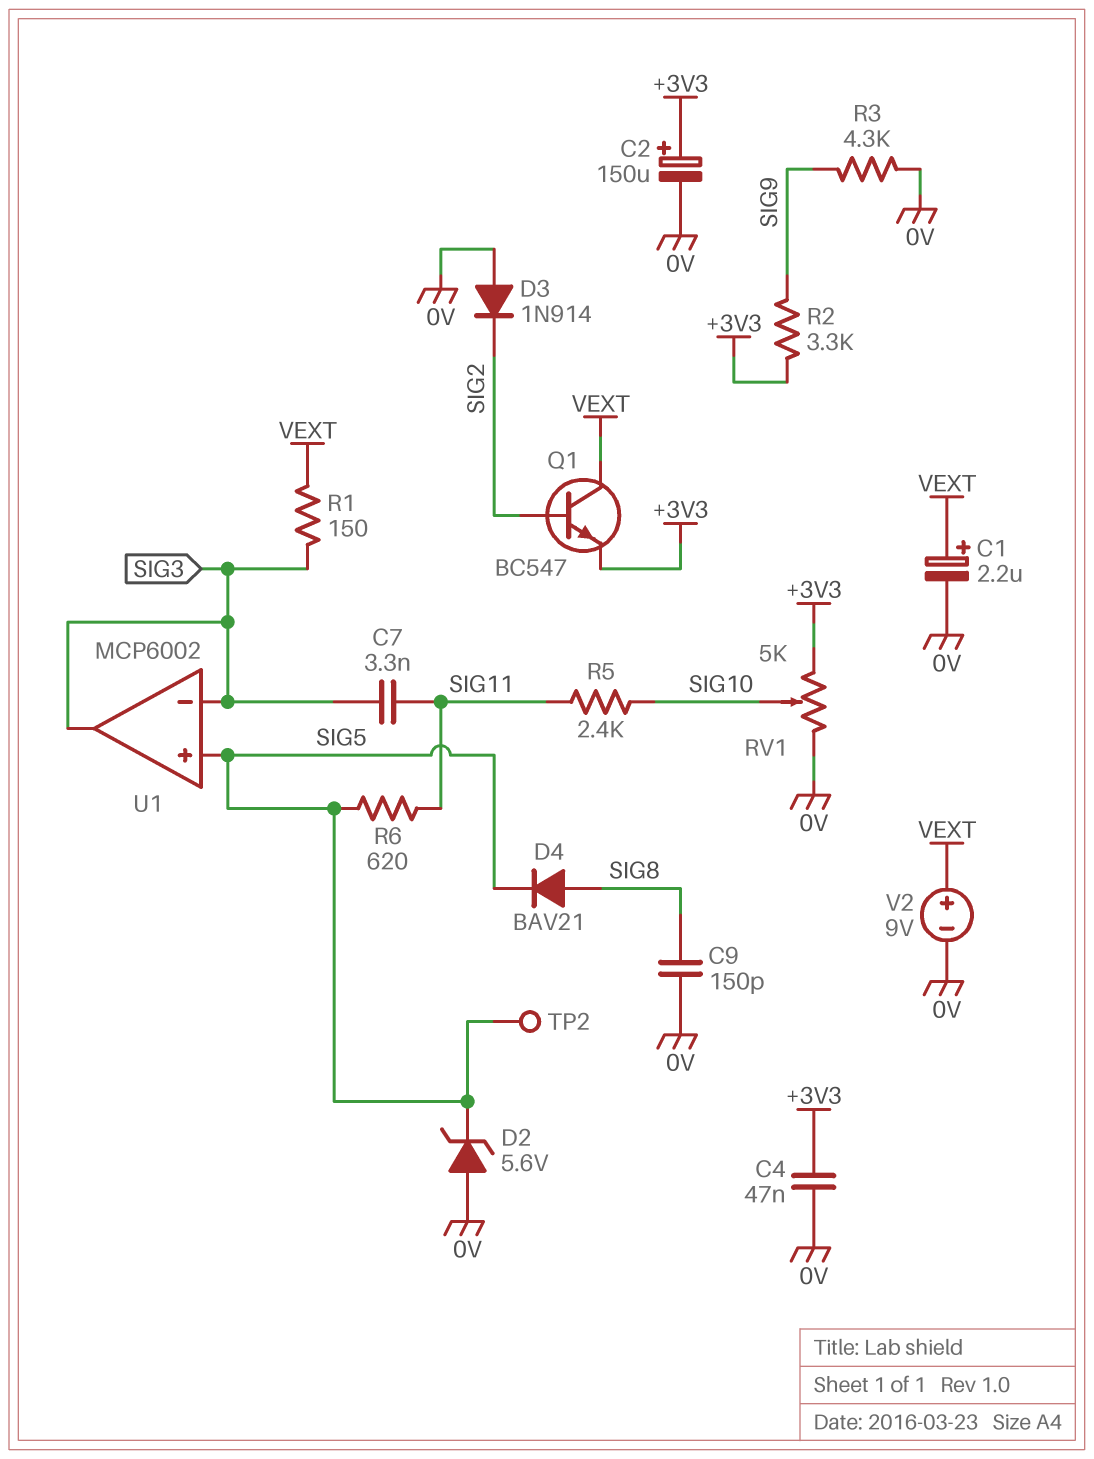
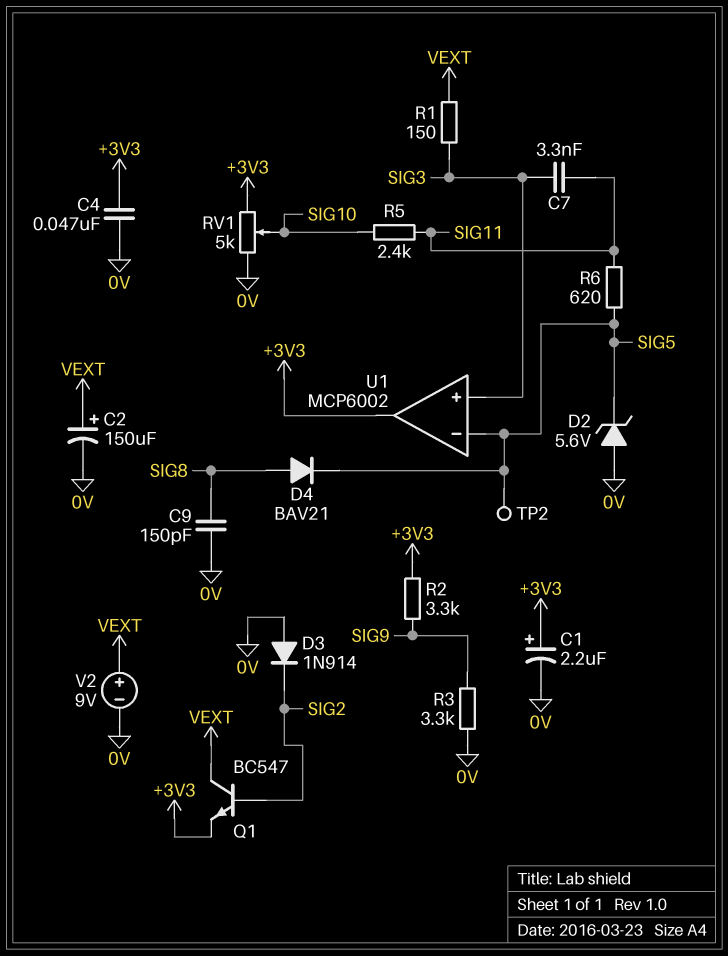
C1: 2.2uF (plus VEXT, minus 0V) -> 2.2uF (plus +3V3, minus 0V)
C2: 150uF (plus +3V3, minus 0V) -> 150uF (plus VEXT, minus 0V)
R3: 4.3k (0V, SIG9) -> 3.3k (0V, SIG9)
U1 pin in+: SIG5 -> SIG3
U1 pin in-: SIG3 -> SIG5
U1 pin out: SIG3 -> +3V3

